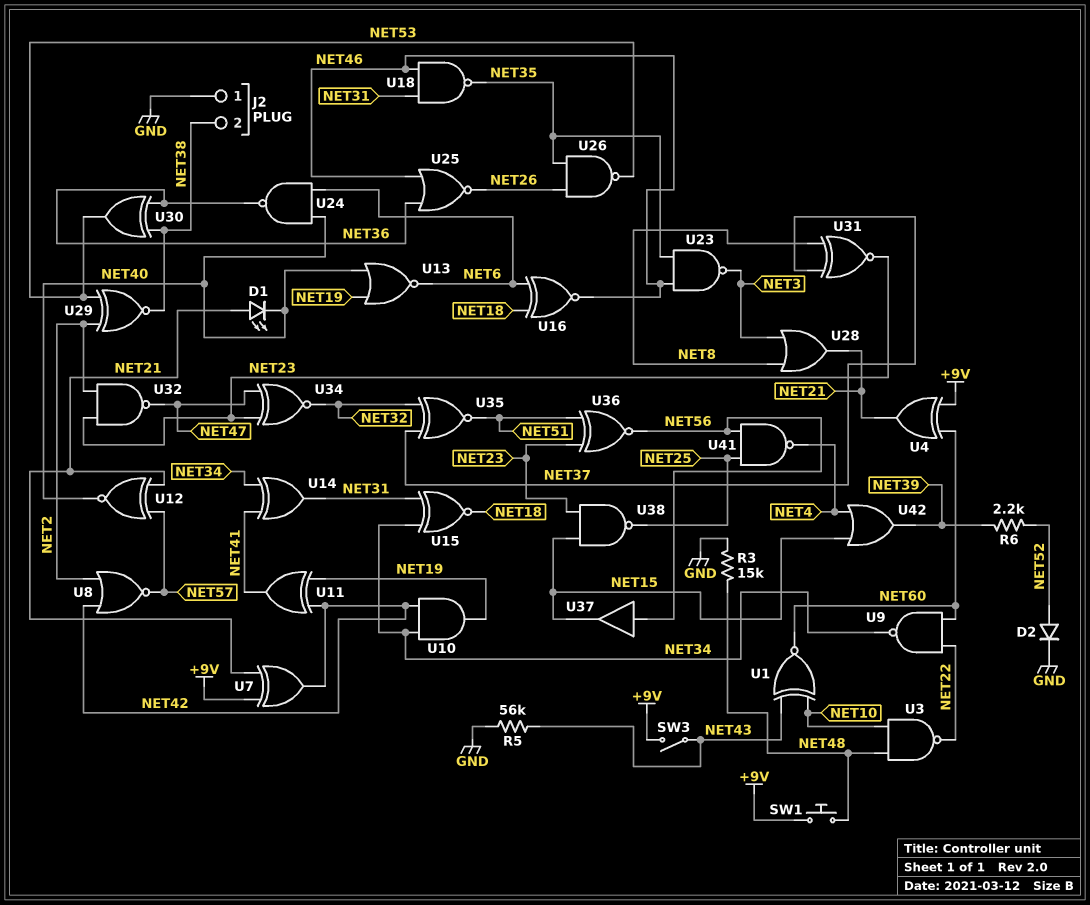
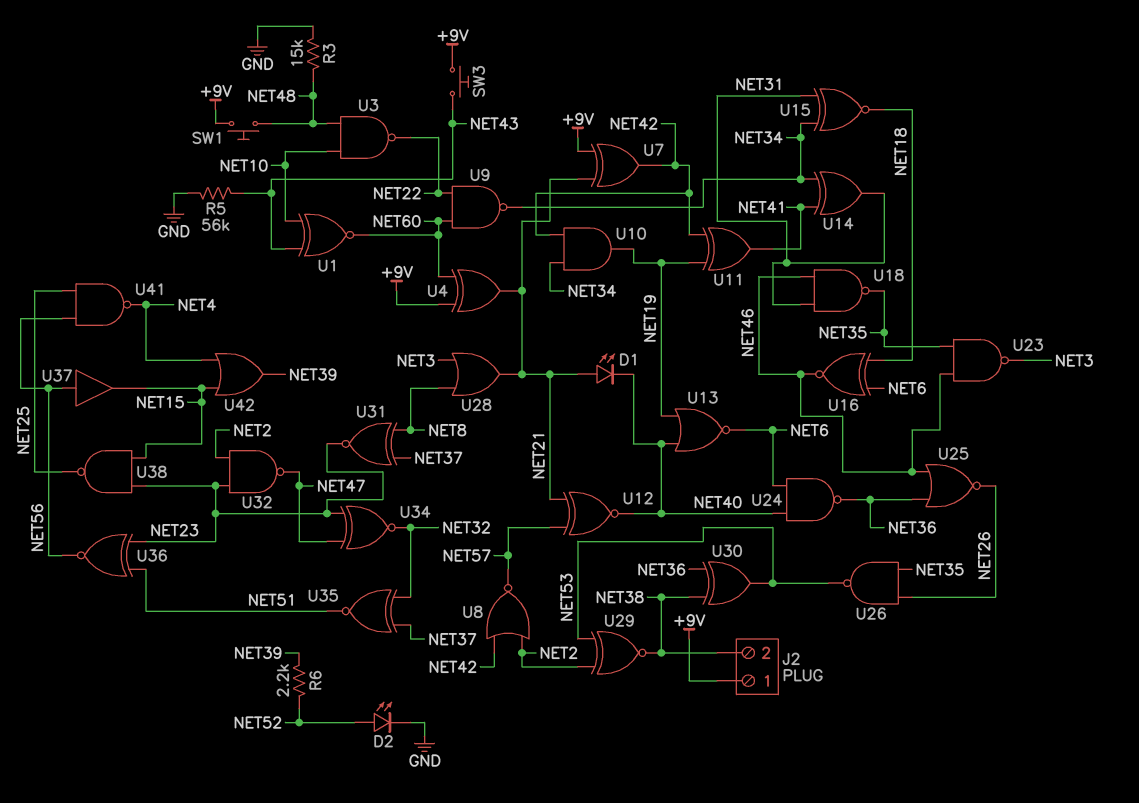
D2: diode (A NET52, K GND) -> LED (A NET52, K GND)
J2 pin 1: GND -> +9V
SW3: switch (+9V, NET43) -> button (+9V, NET43)

